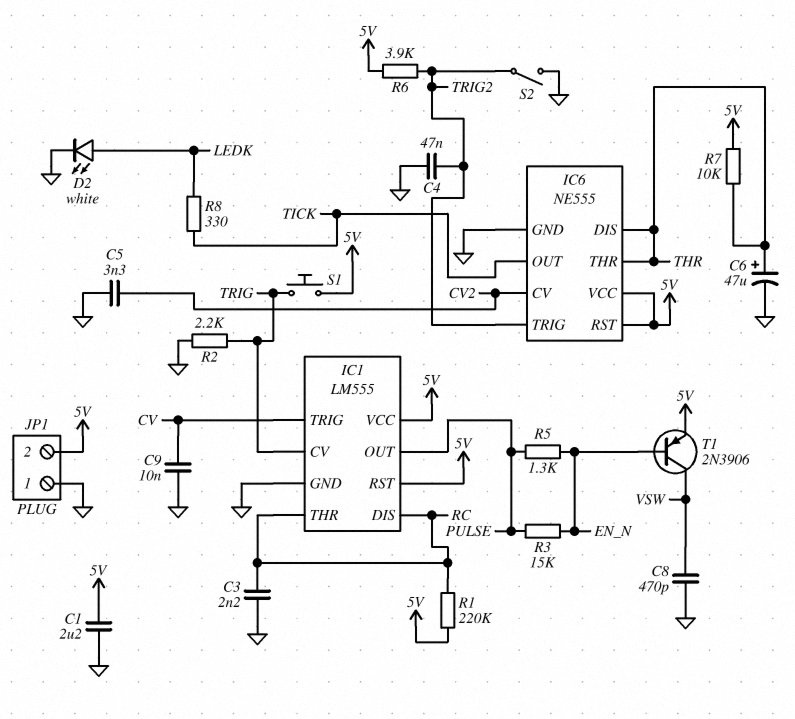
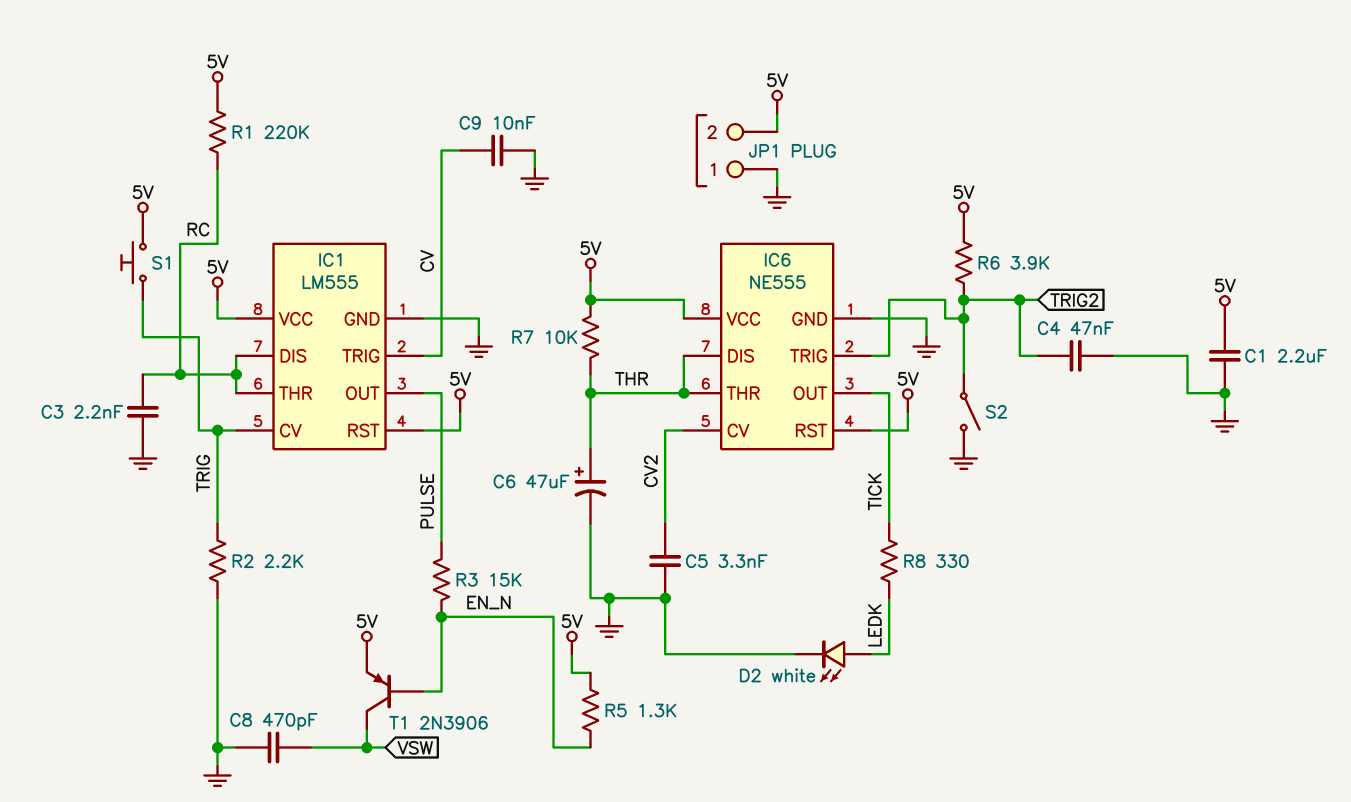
R5: 1.3k (EN_N, PULSE) -> 1.3k (5V, EN_N)

